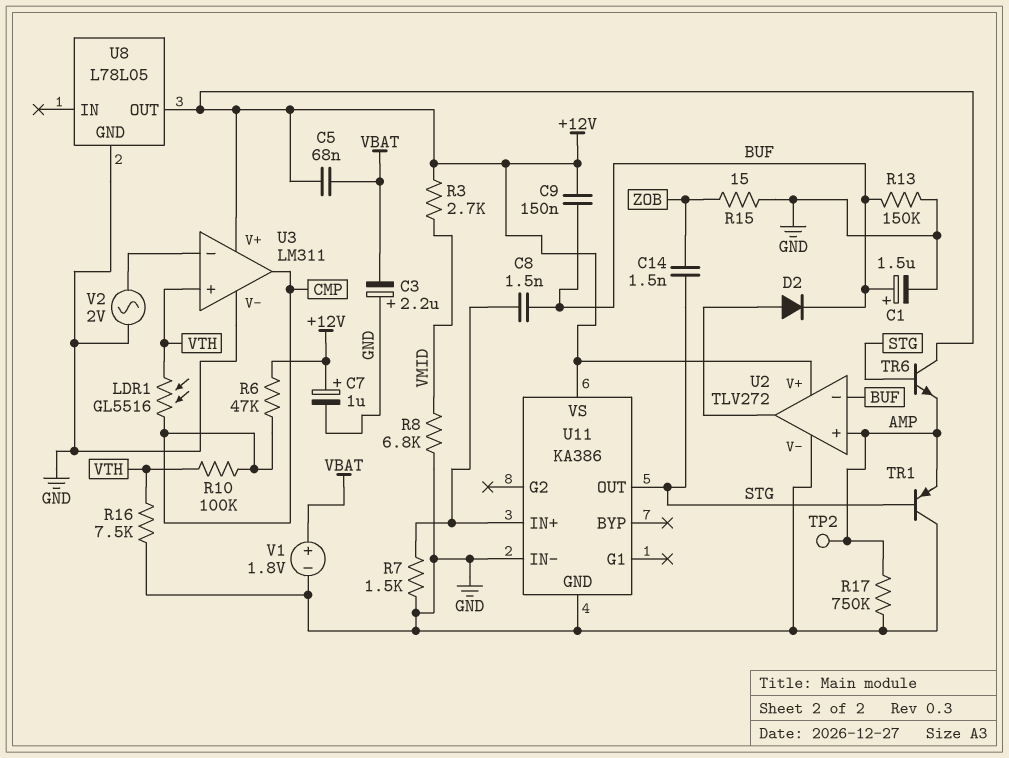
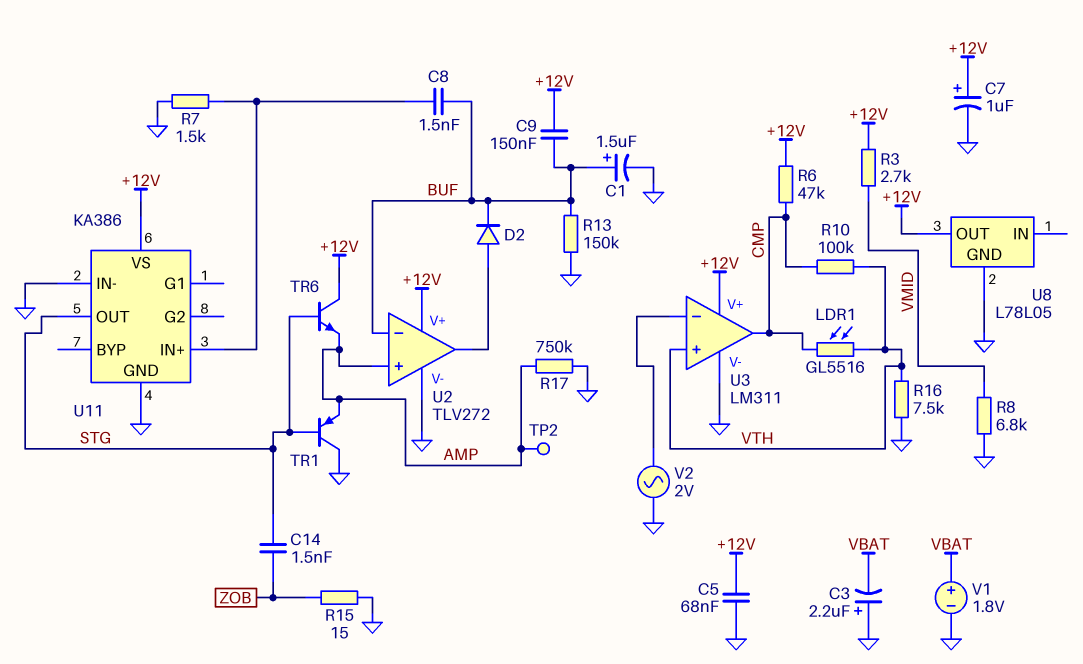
C5: 68nF (+12V, VBAT) -> 68nF (+12V, GND)

